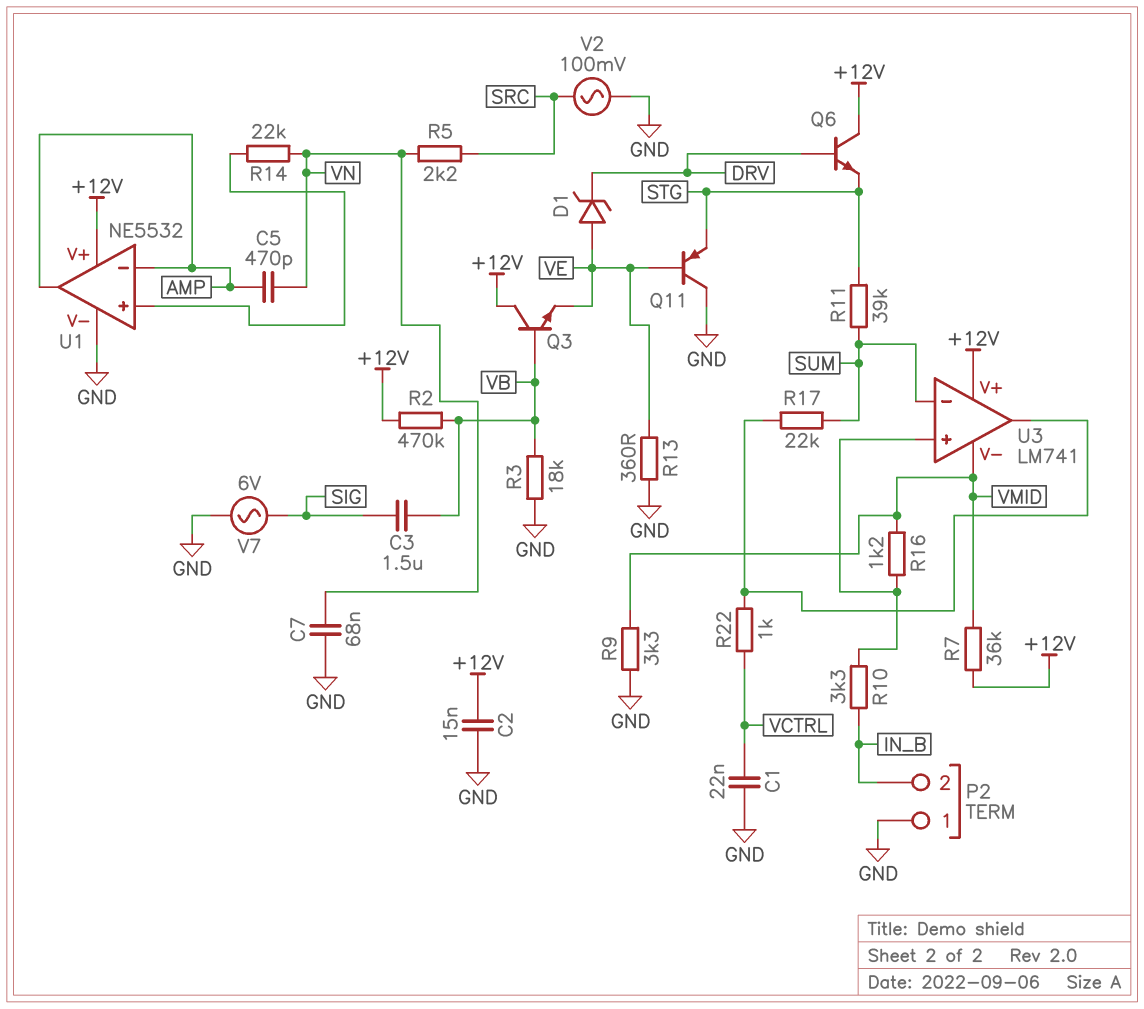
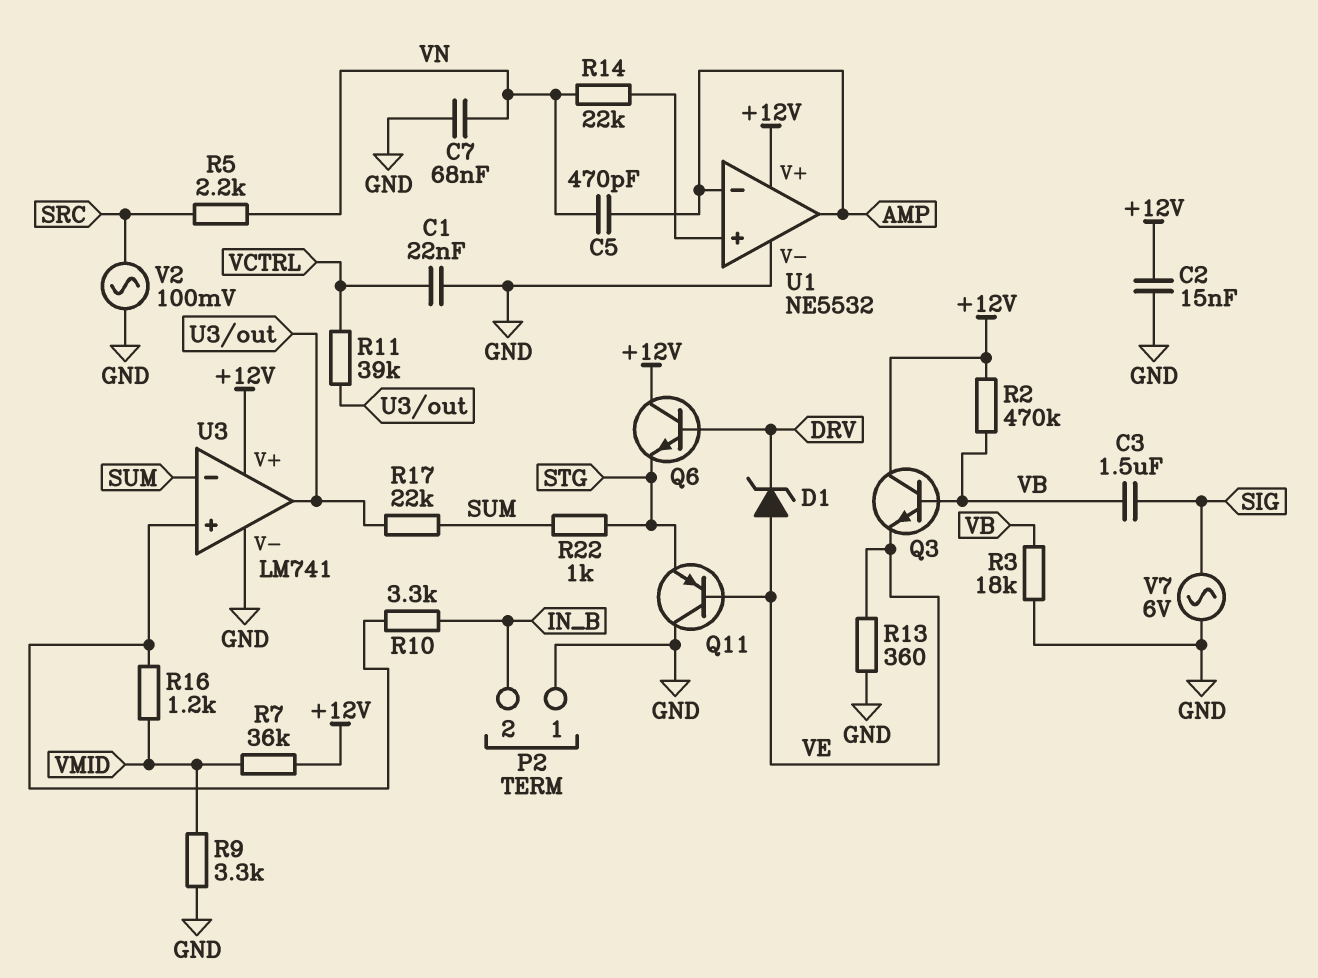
R11: 39k (STG, SUM) -> 39k (U3/out, VCTRL)
R22: 1k (U3/out, VCTRL) -> 1k (STG, SUM)
U3 pin V-: VMID -> GND

